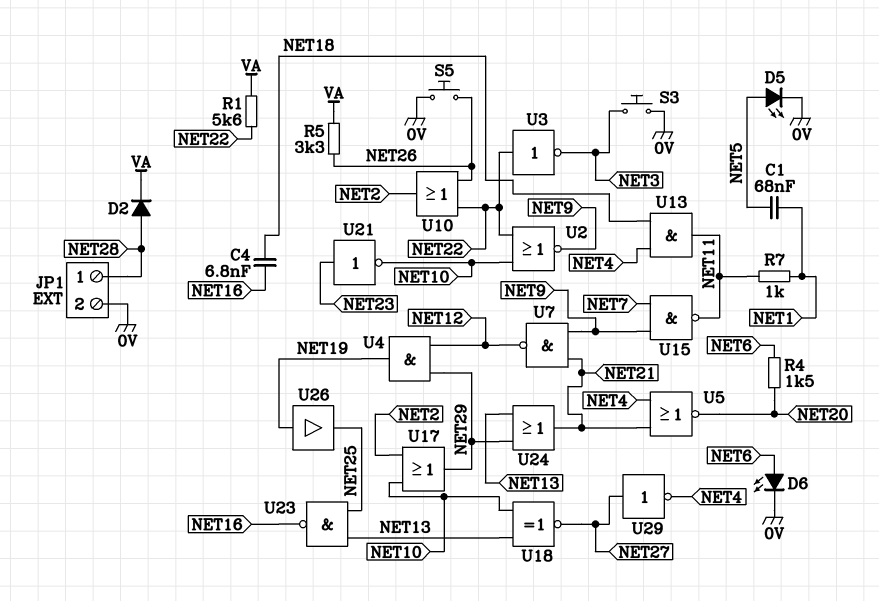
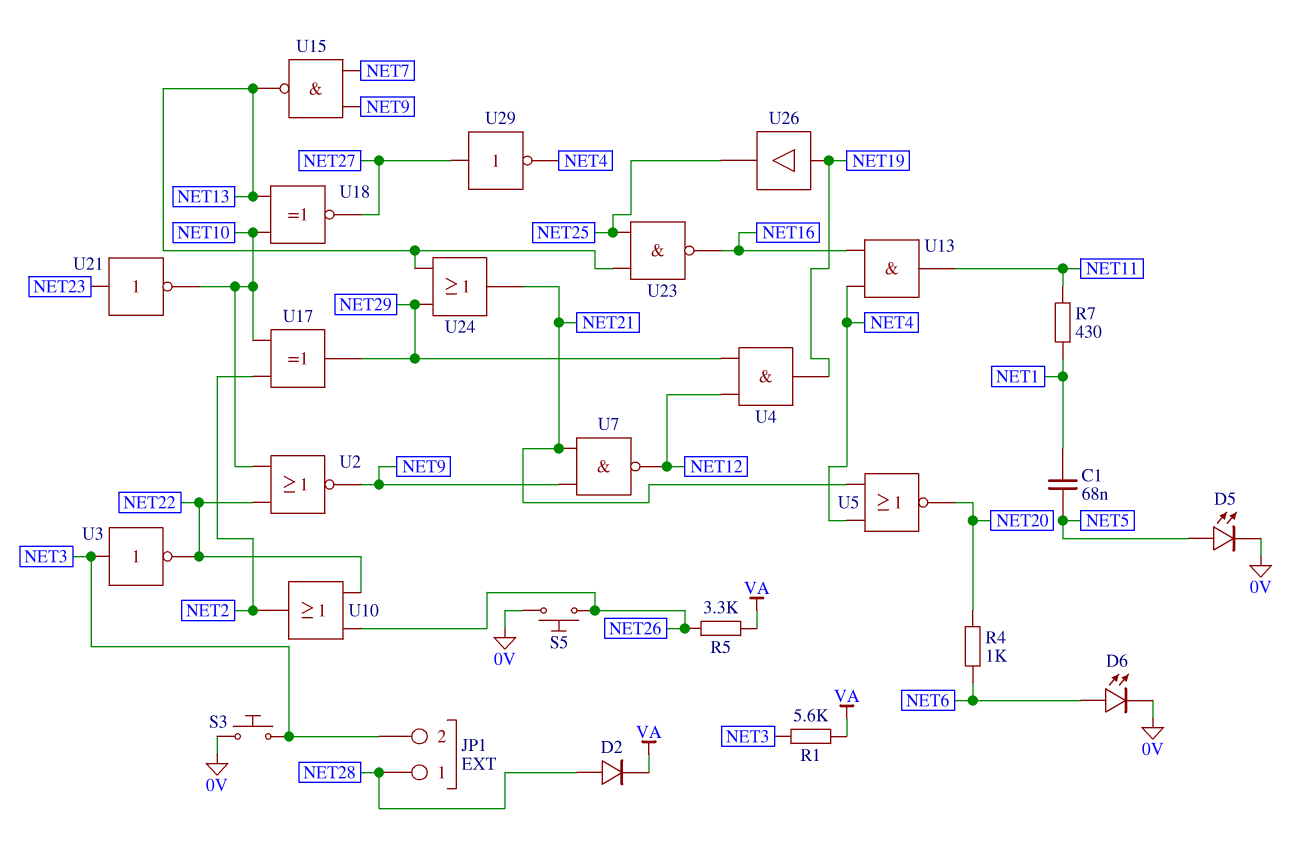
C4: 6.8nF (NET16, NET18) -> none
JP1 pin 2: 0V -> NET3
R1: 5.6k (NET22, VA) -> 5.6k (NET3, VA)
R4: 1.5k (NET6, NET20) -> 1k (NET6, NET20)
R7: 1k (NET1, NET11) -> 430 (NET1, NET11)
U3: NOT (in NET22, out NET3) -> NOT (in NET3, out NET22)
U13: AND (in NET4, in NET18, out NET11) -> AND (in NET4, in NET16, out NET11)
U15: NAND (in NET7, in NET9, out NET11) -> NAND (in NET7, in NET9, out NET13)
U17: OR (in NET2, in NET10, out NET29) -> XOR (in NET2, in NET10, out NET29)

